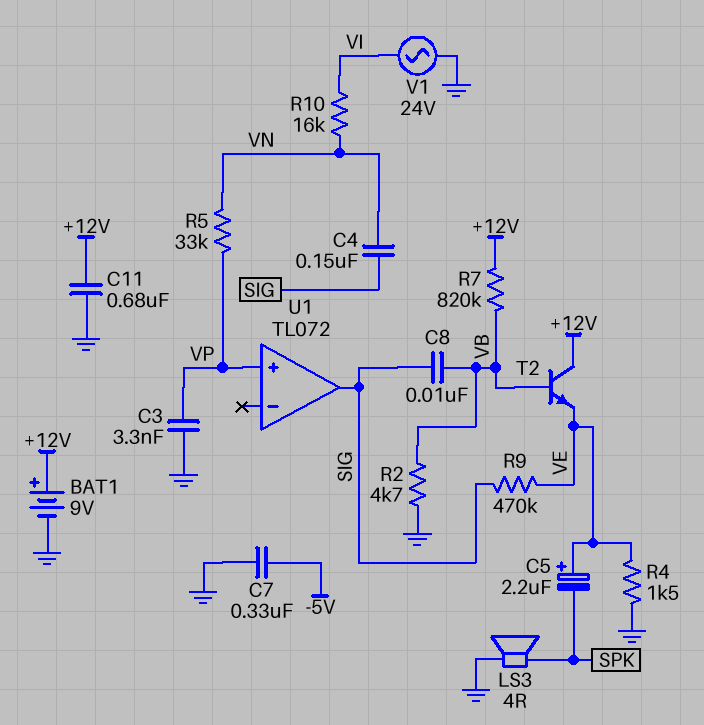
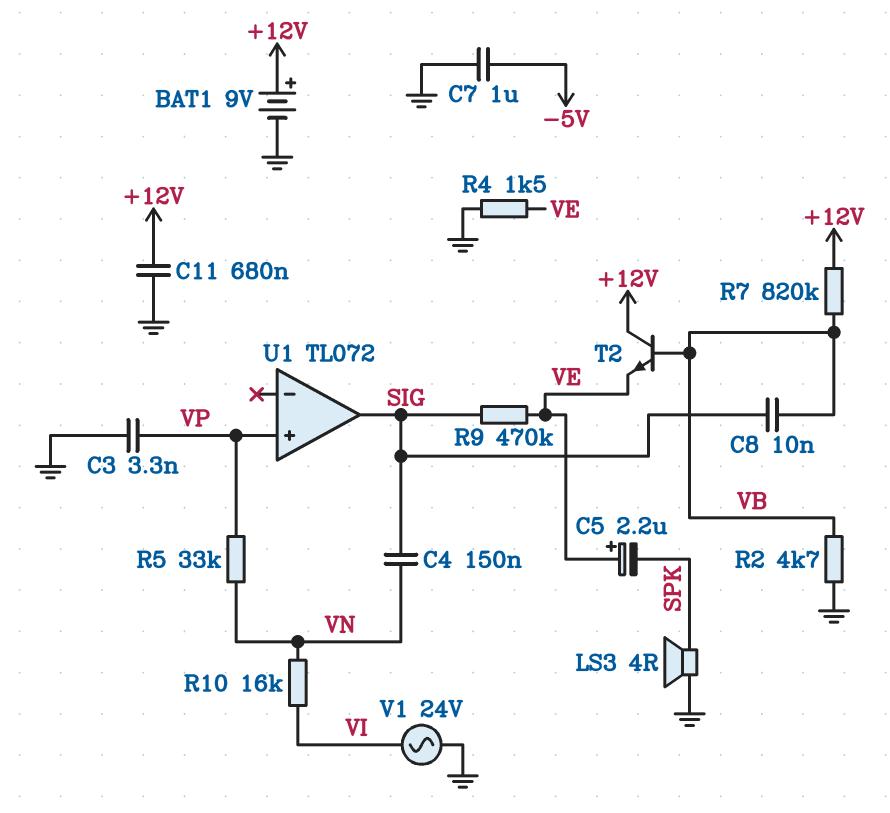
C7: 330nF (-5V, GND) -> 1uF (-5V, GND)

